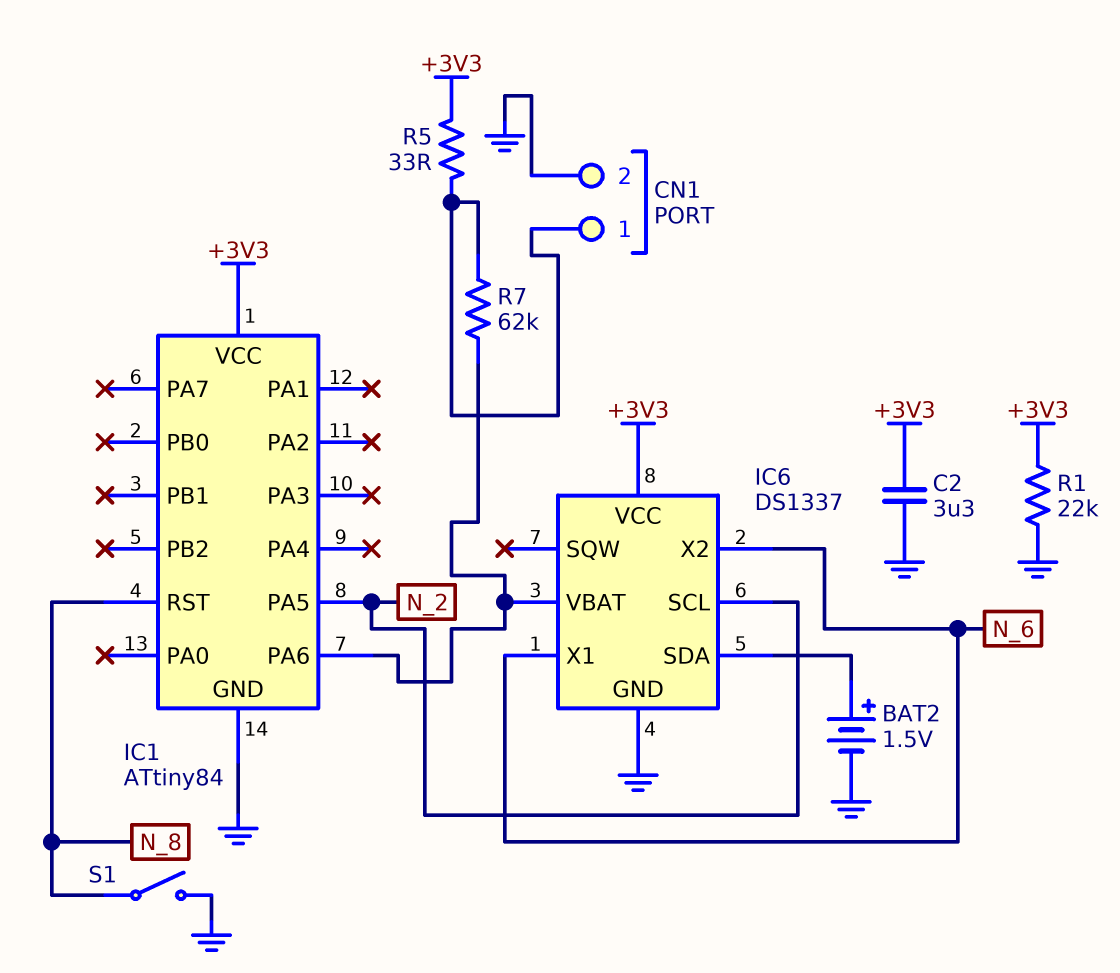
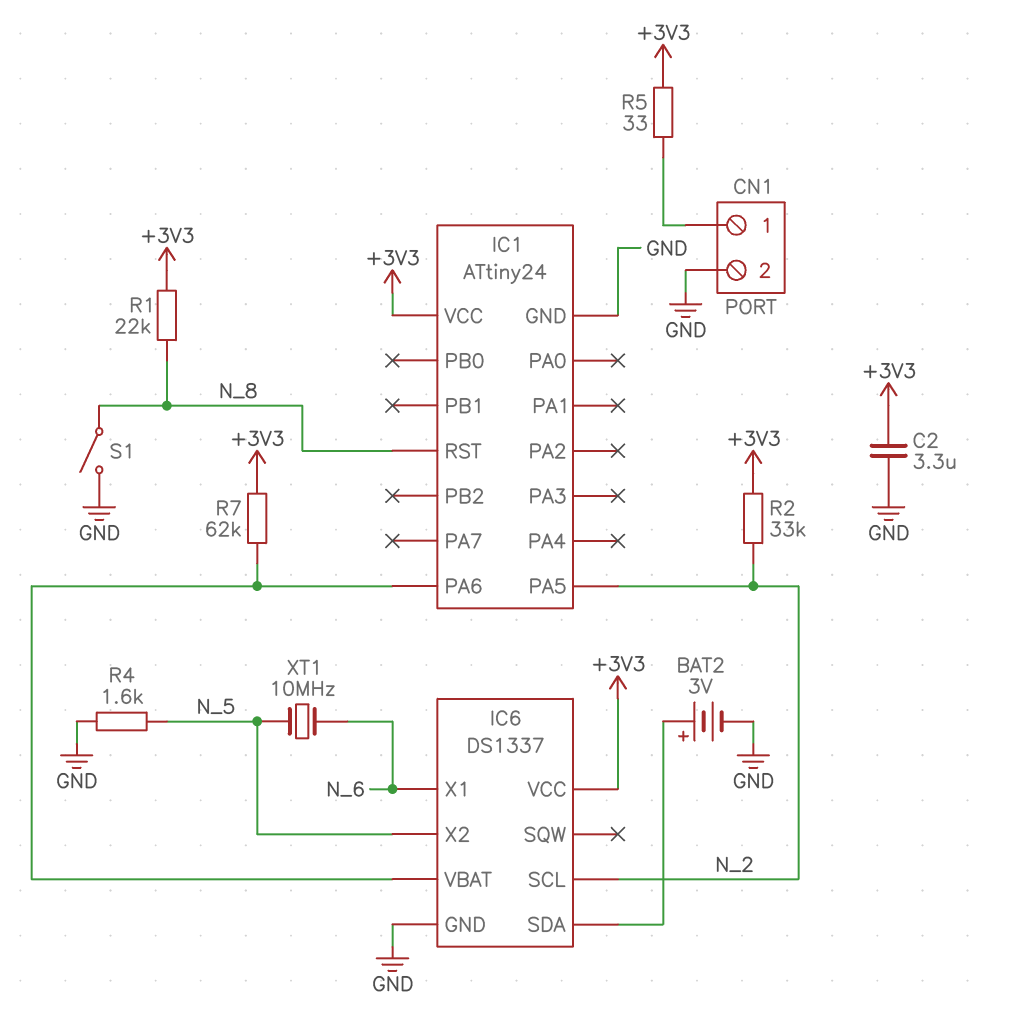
BAT2: 1.5V (plus IC6/SDA, minus GND) -> 3V (plus IC6/SDA, minus GND)
IC1: ATtiny84 -> ATtiny24
IC6 pin X2: N_6 -> N_5
R1: 22k (+3V3, GND) -> 22k (+3V3, N_8)
R2: none -> 33k (+3V3, N_2)
R4: none -> 1.6k (GND, N_5)
R7: 62k (CN1/1, IC1/PA6) -> 62k (+3V3, IC1/PA6)
XT1: none -> 10MHz (N_5, N_6)

